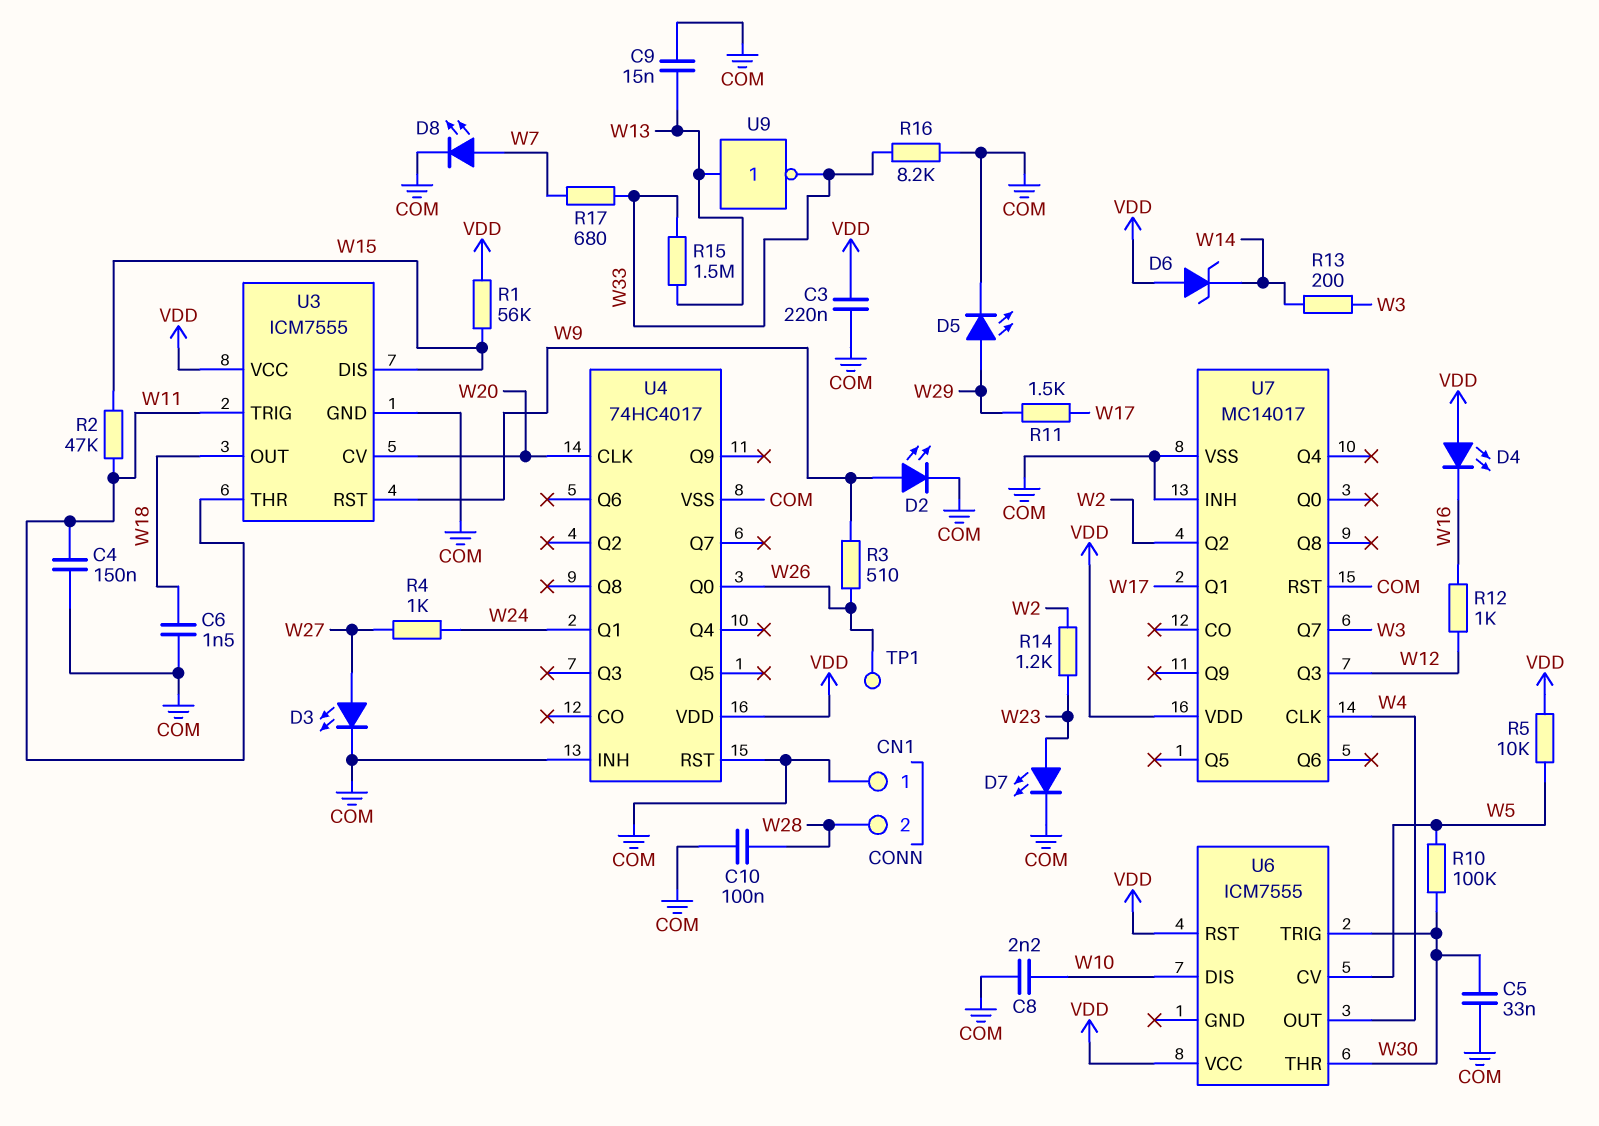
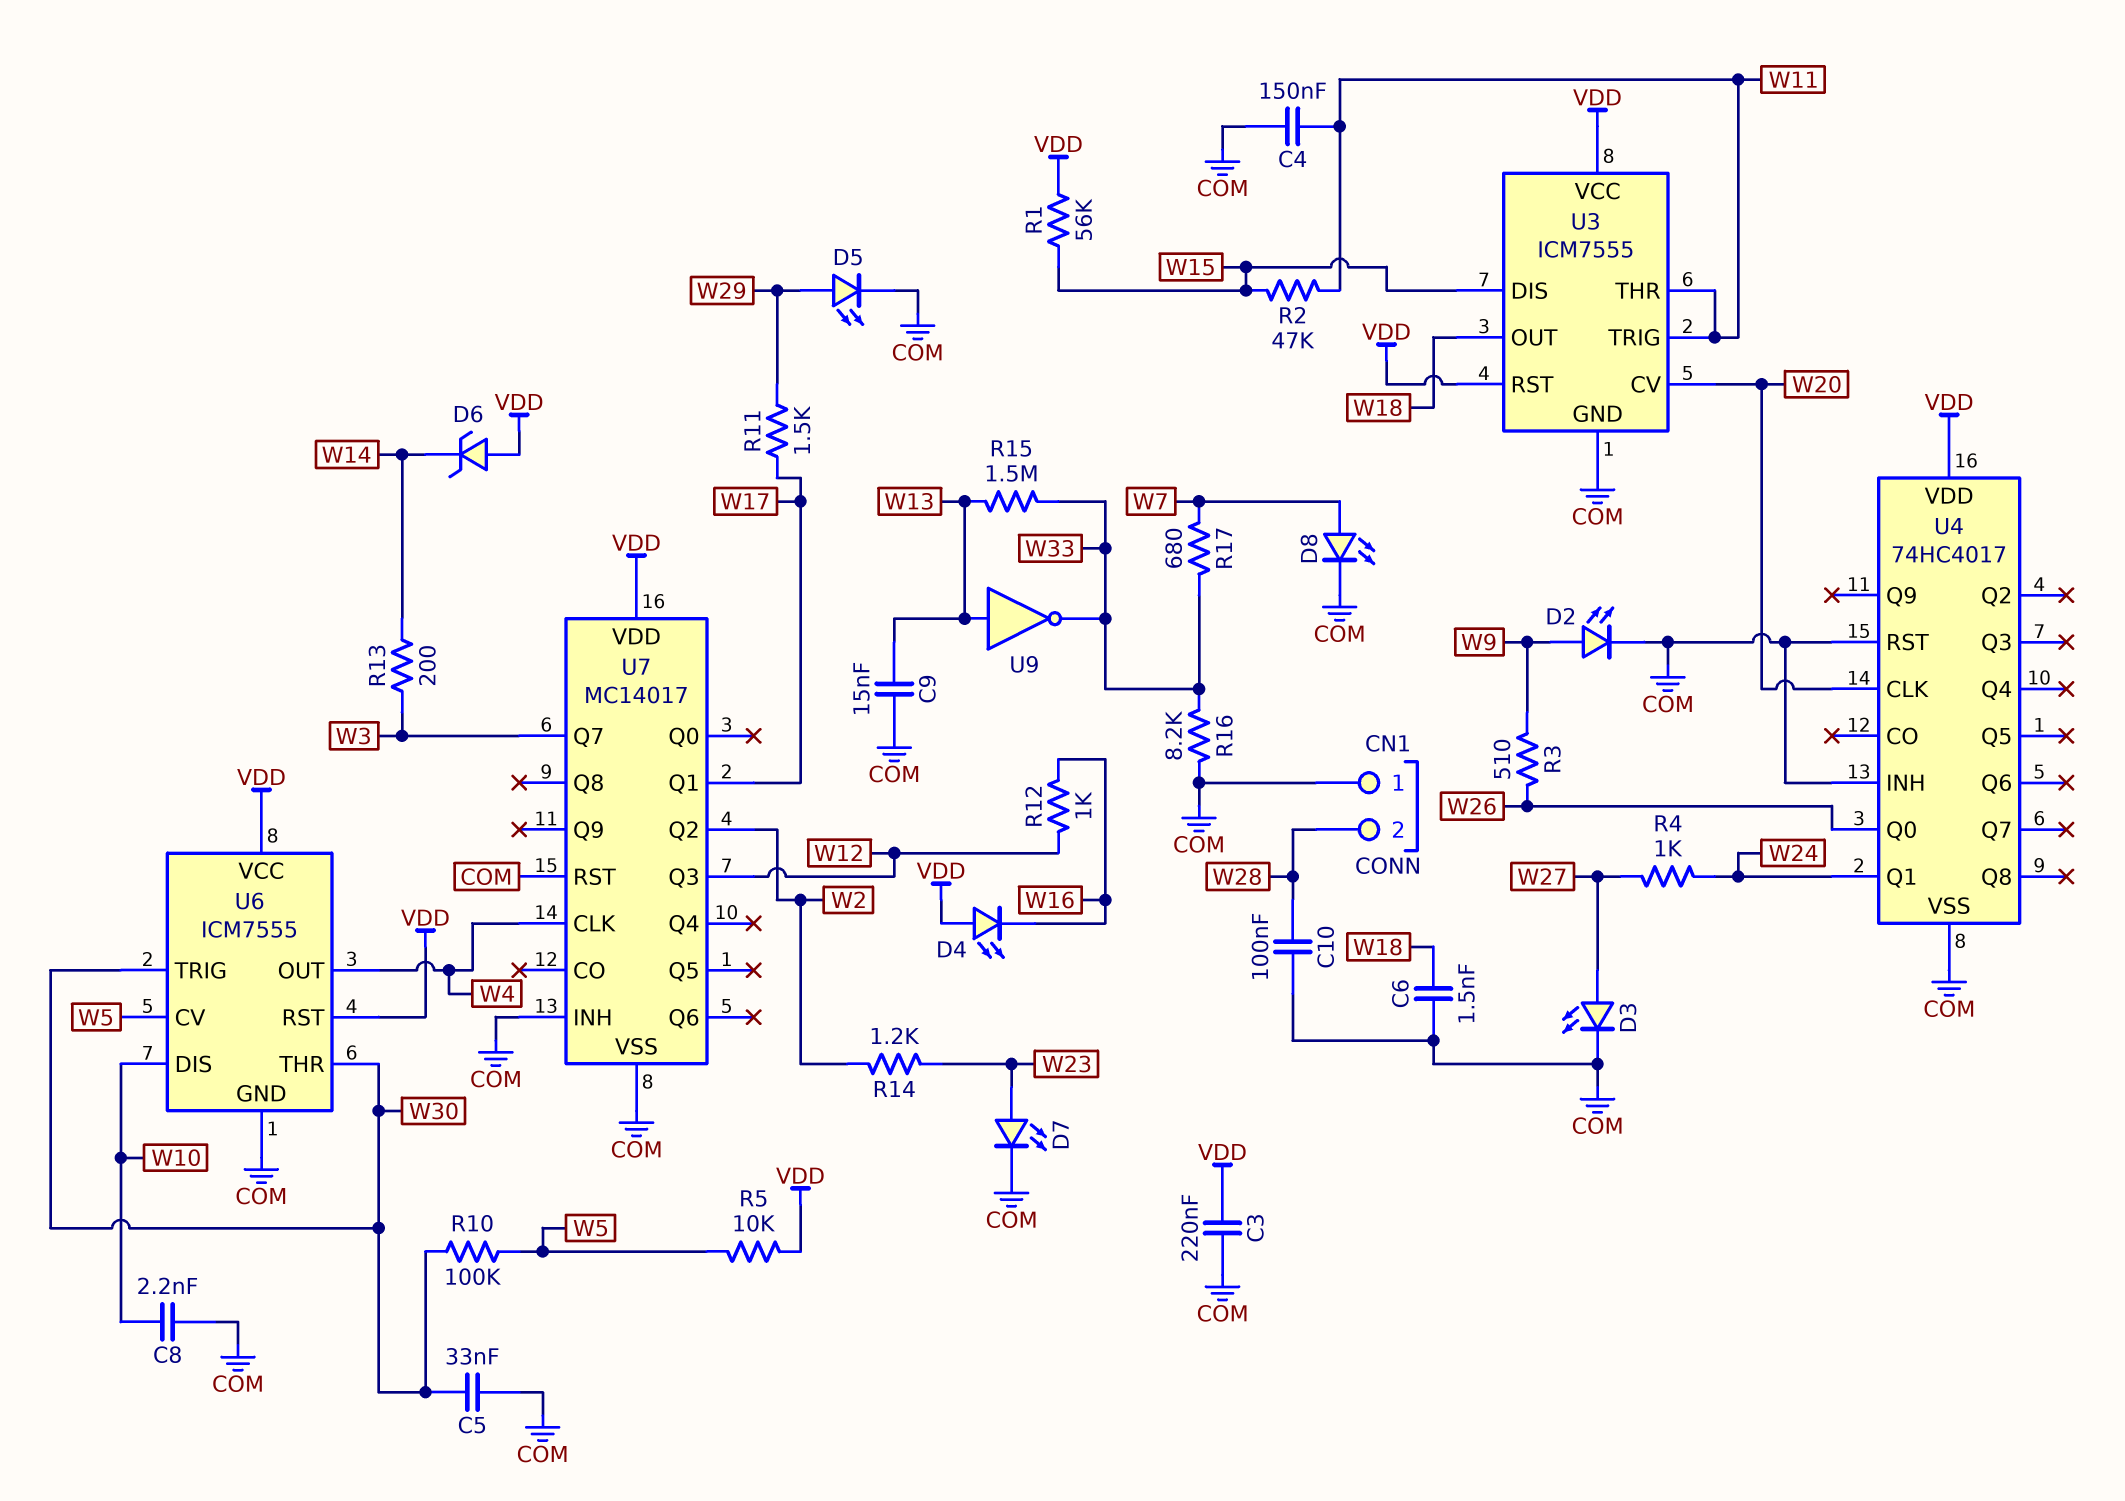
TP1: test point (W26) -> none
U3 pin RST: W9 -> VDD
U6 pin GND: none -> COM

